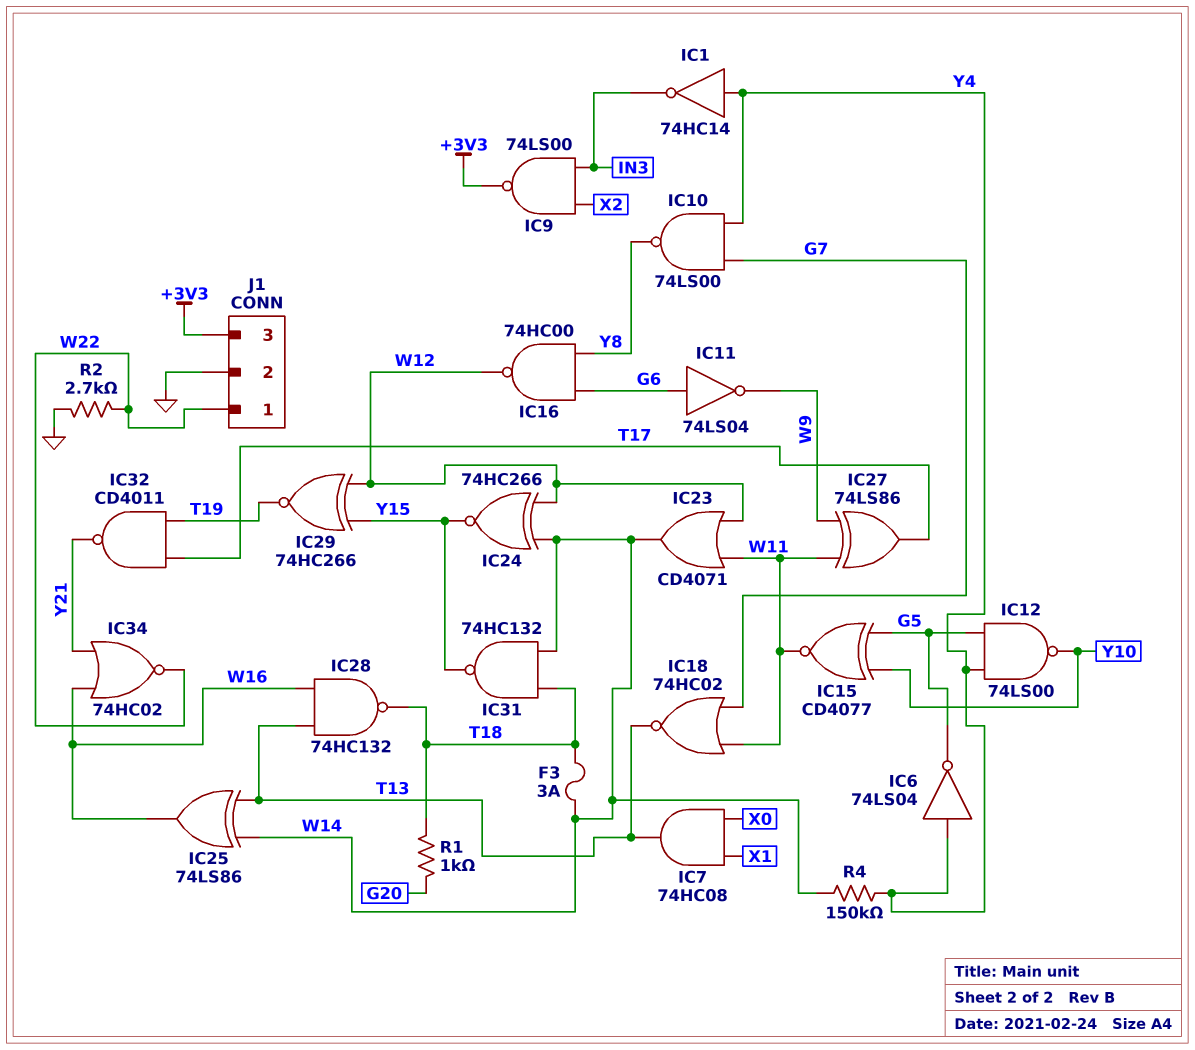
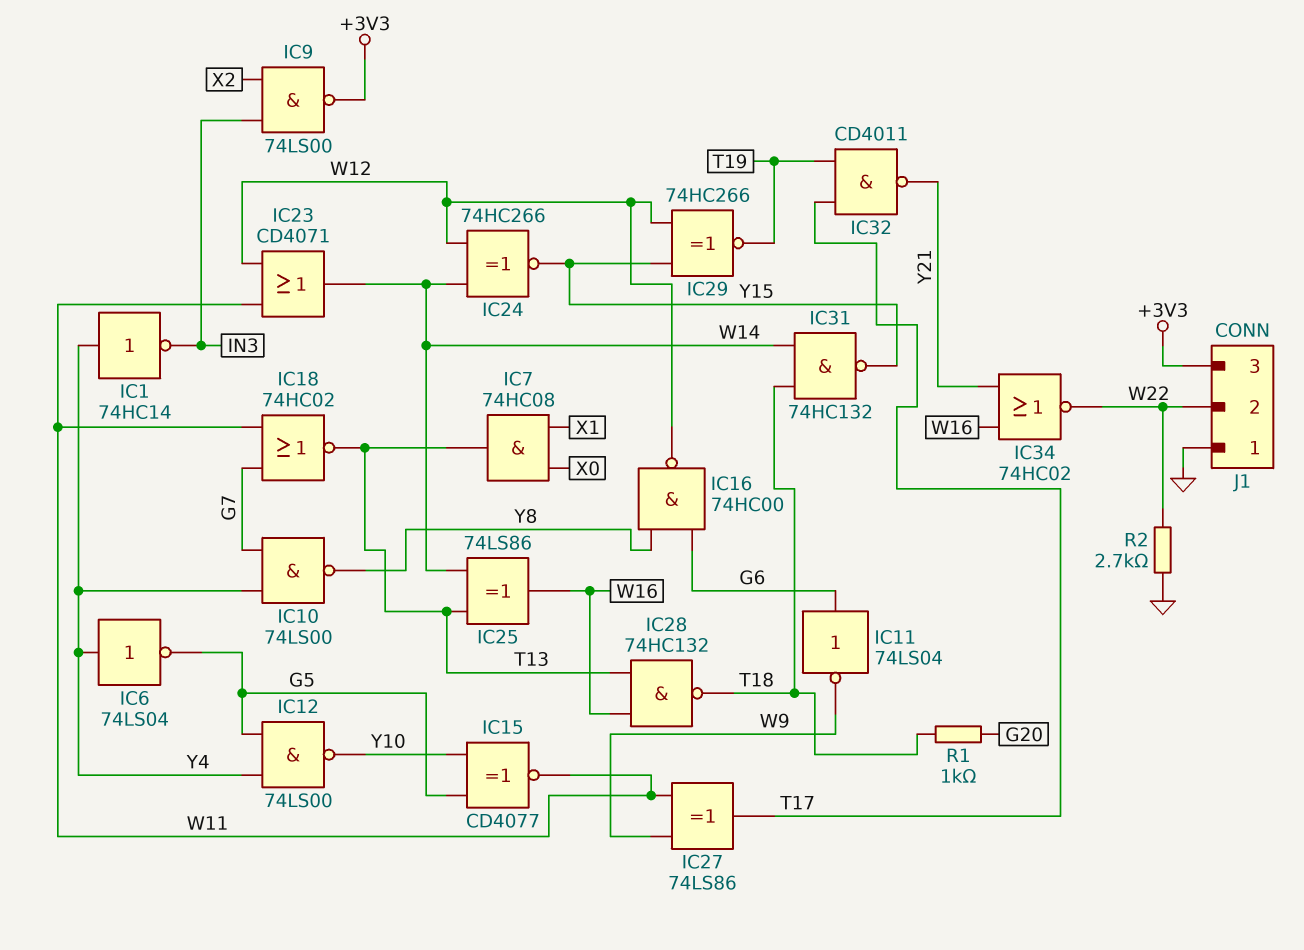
F3: 3A (T18, W14) -> none
J1 pin 1: W22 -> GND
J1 pin 2: GND -> W22
R4: 150k (W14, Y4) -> none

